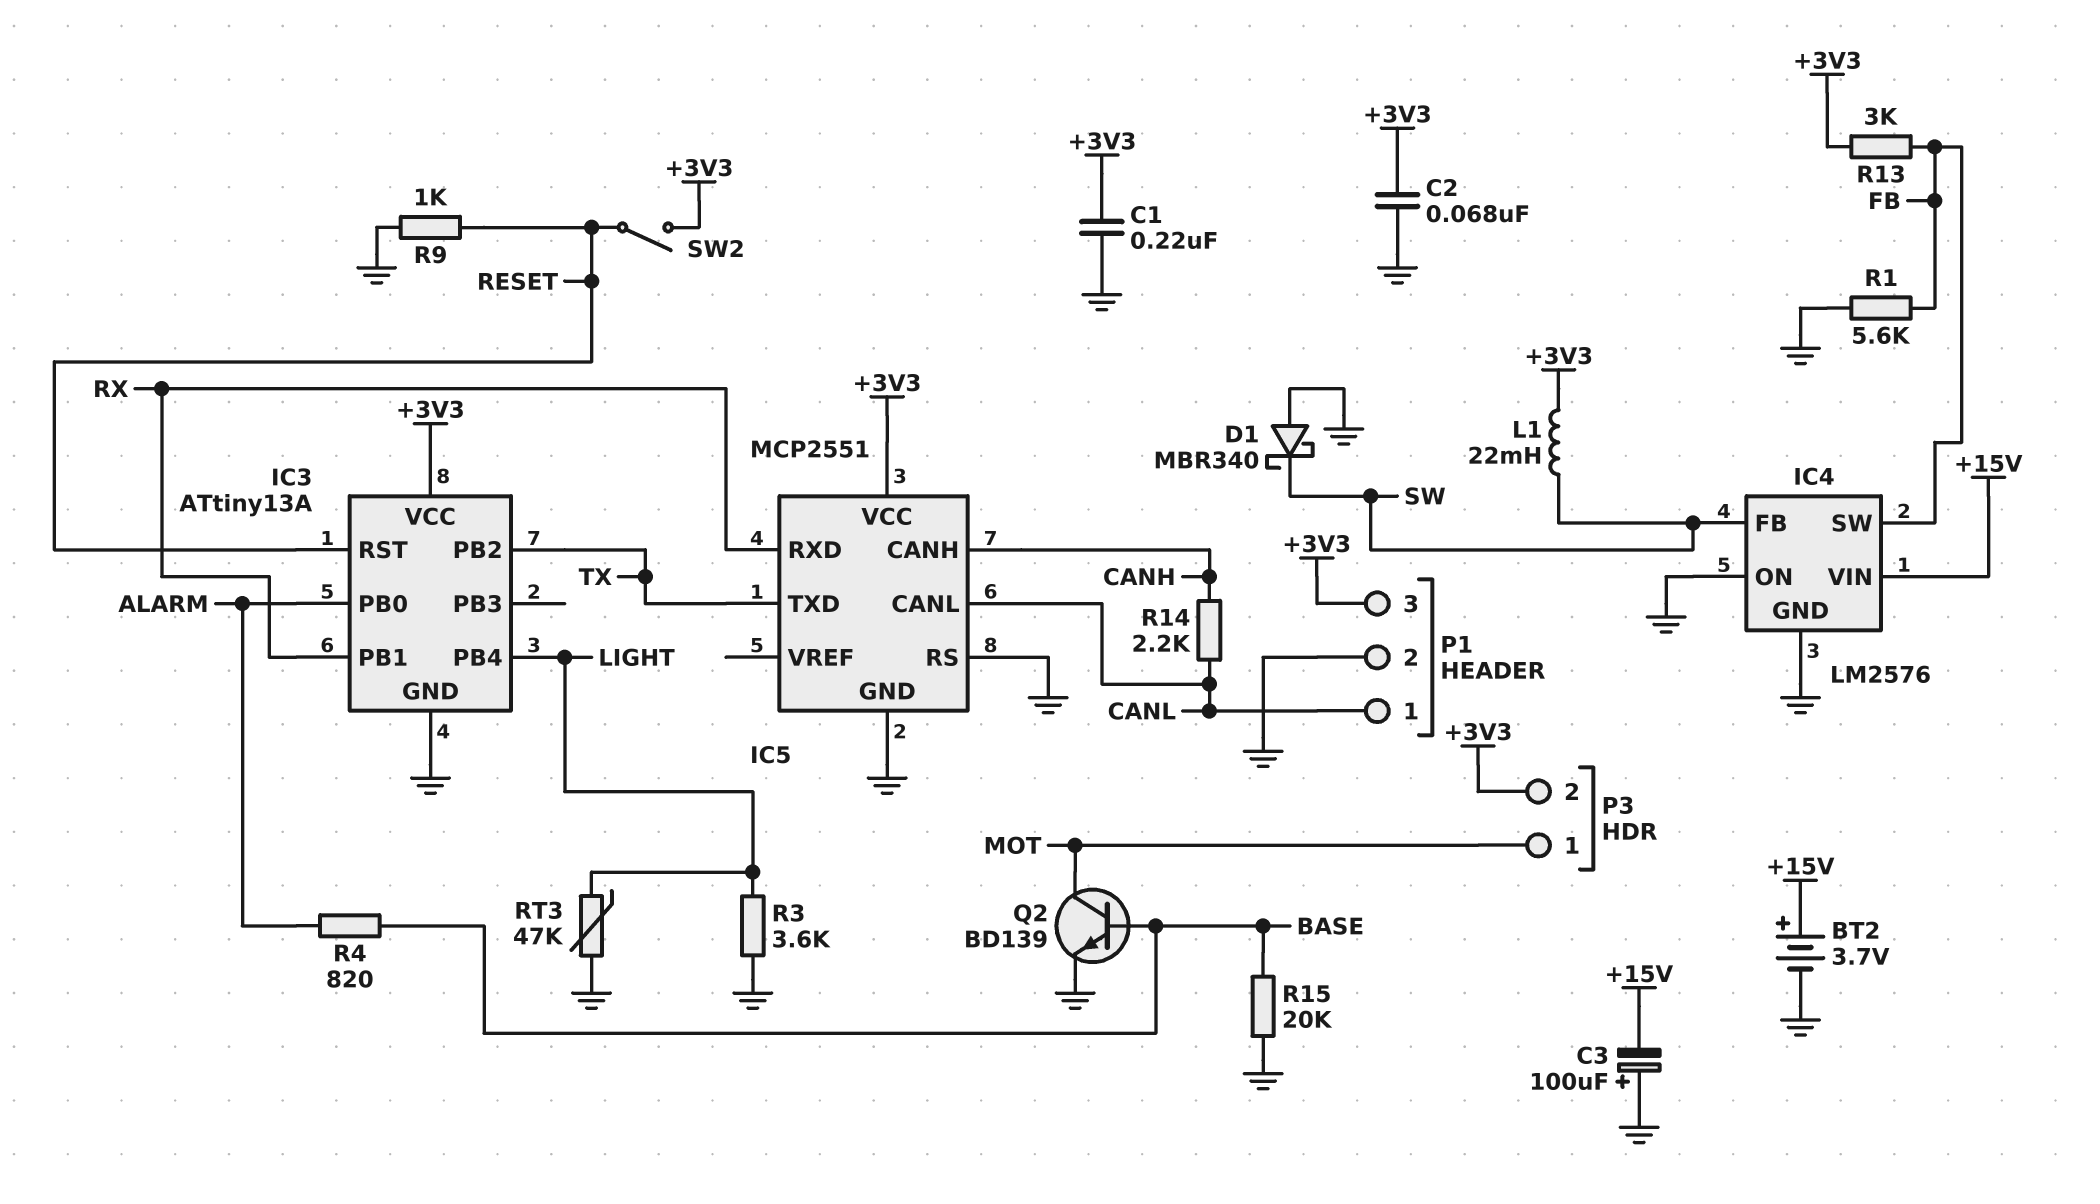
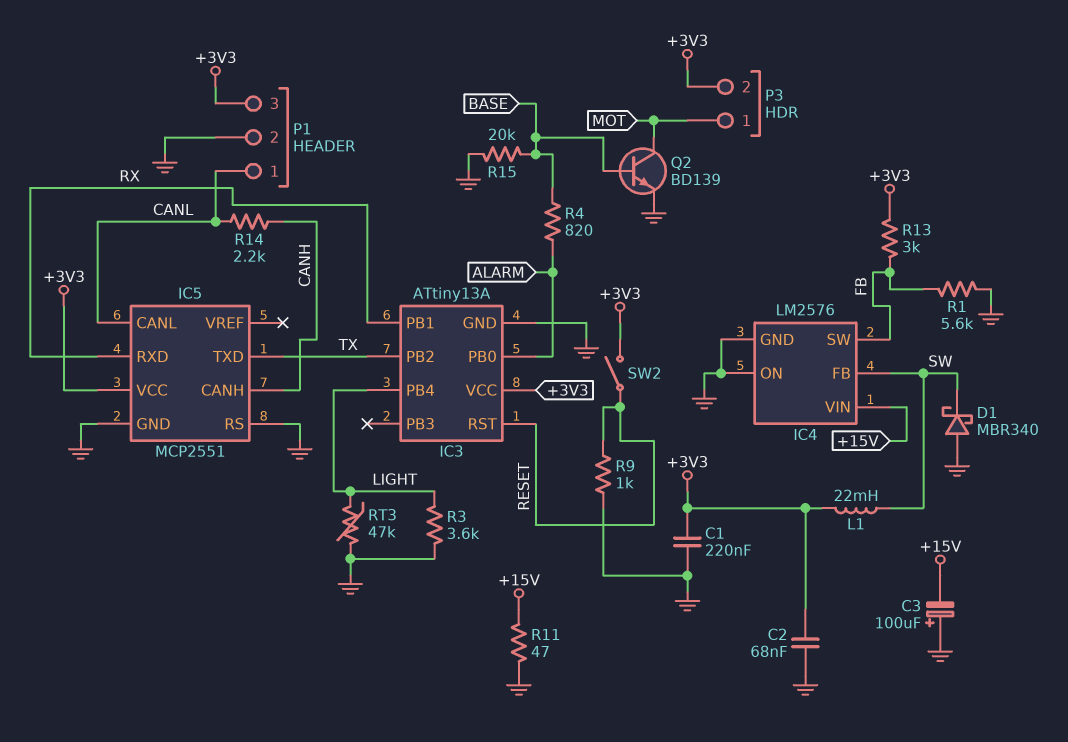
BT2: 3.7V (plus +15V, minus GND) -> none
R11: none -> 47 (+15V, GND)

